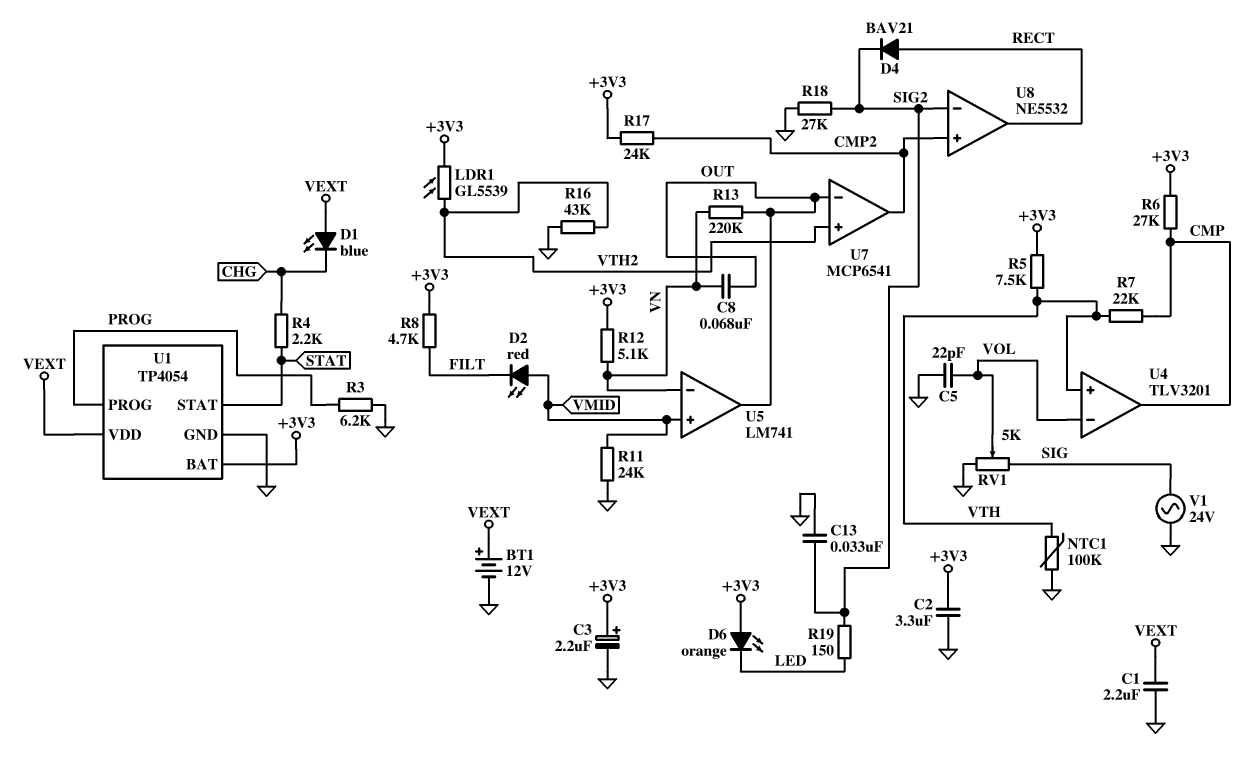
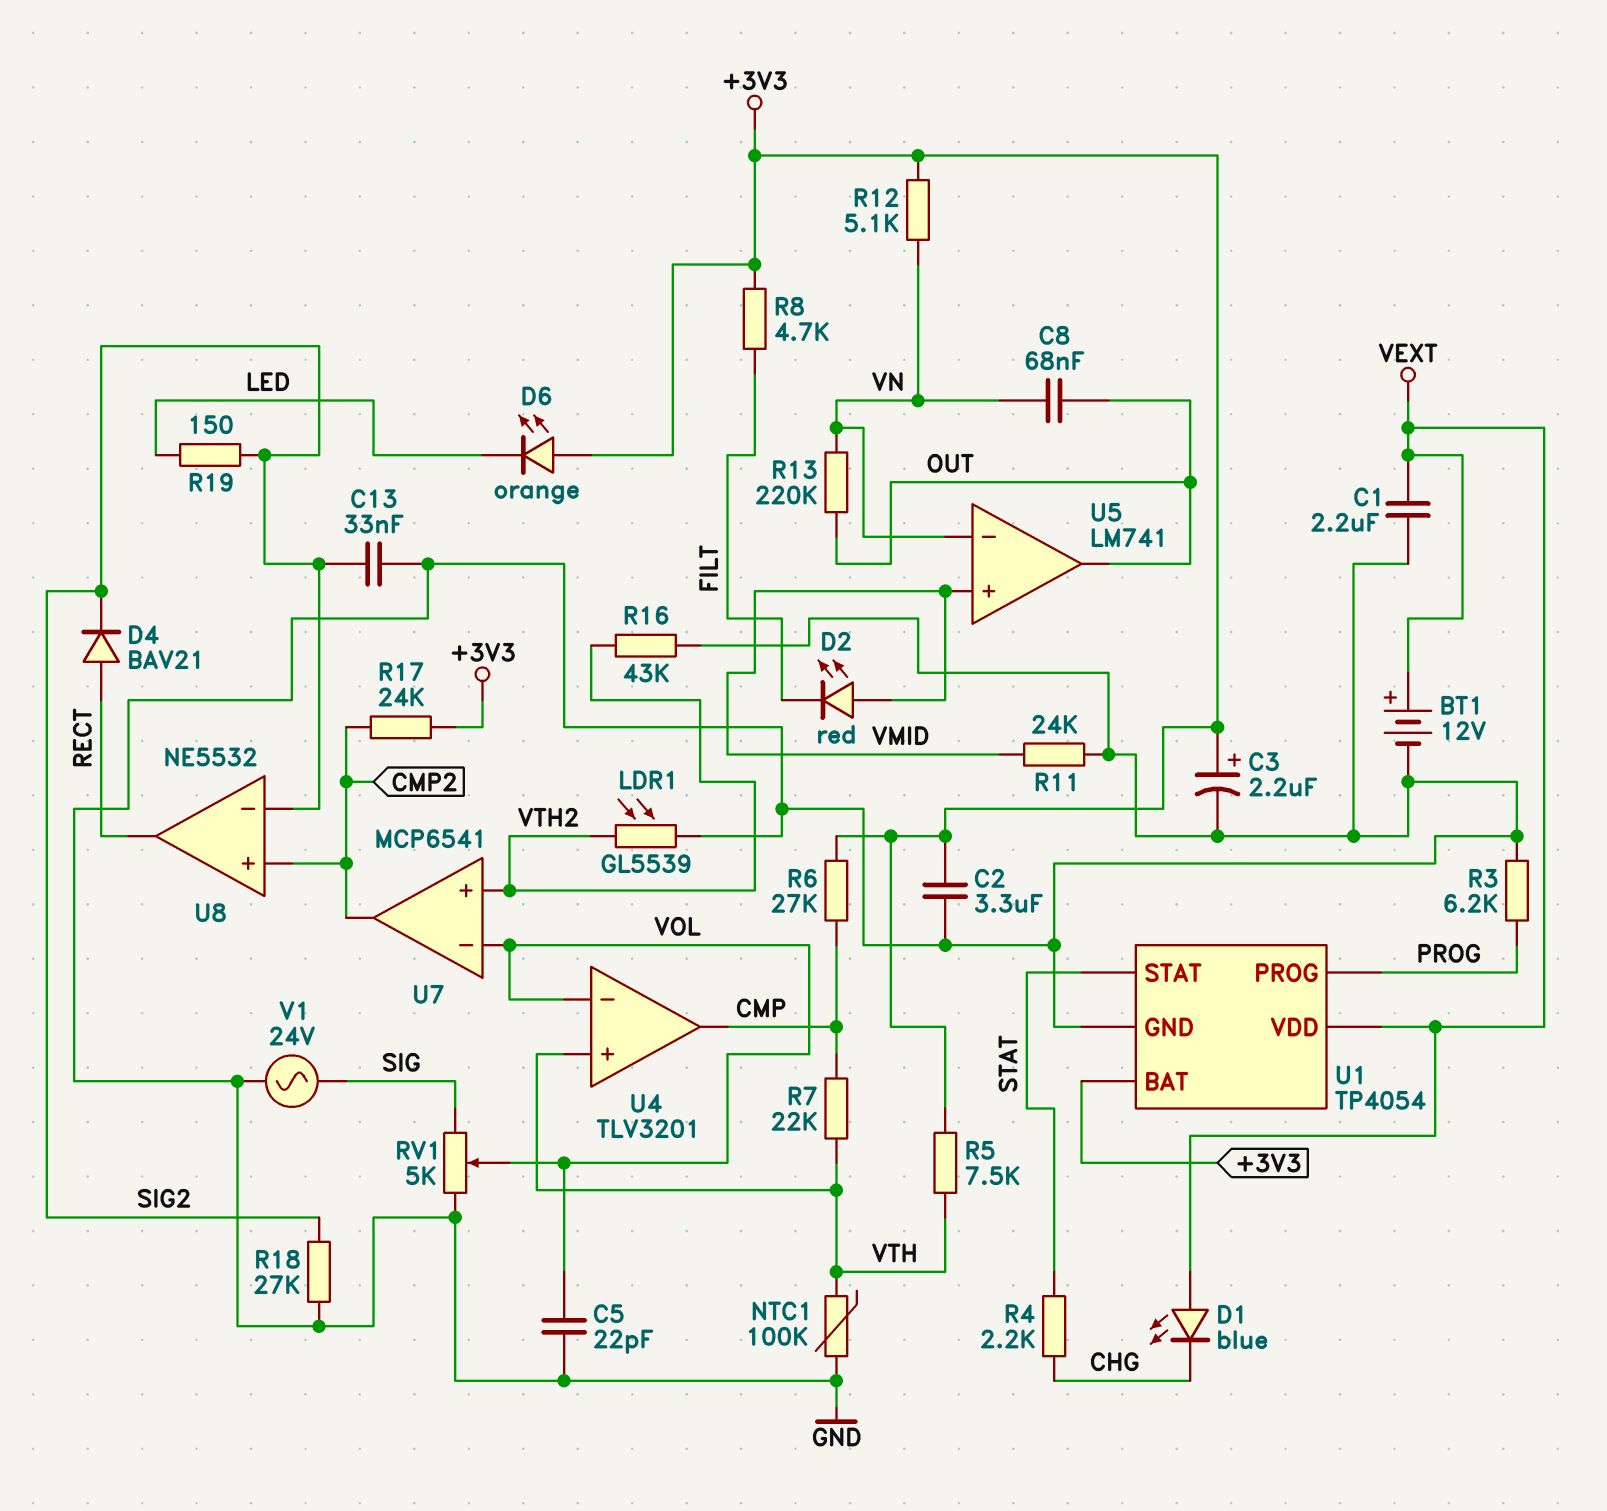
LDR1: GL5539 (+3V3, VTH2) -> GL5539 (GND, VTH2)
U7 pin in-: OUT -> VOL

